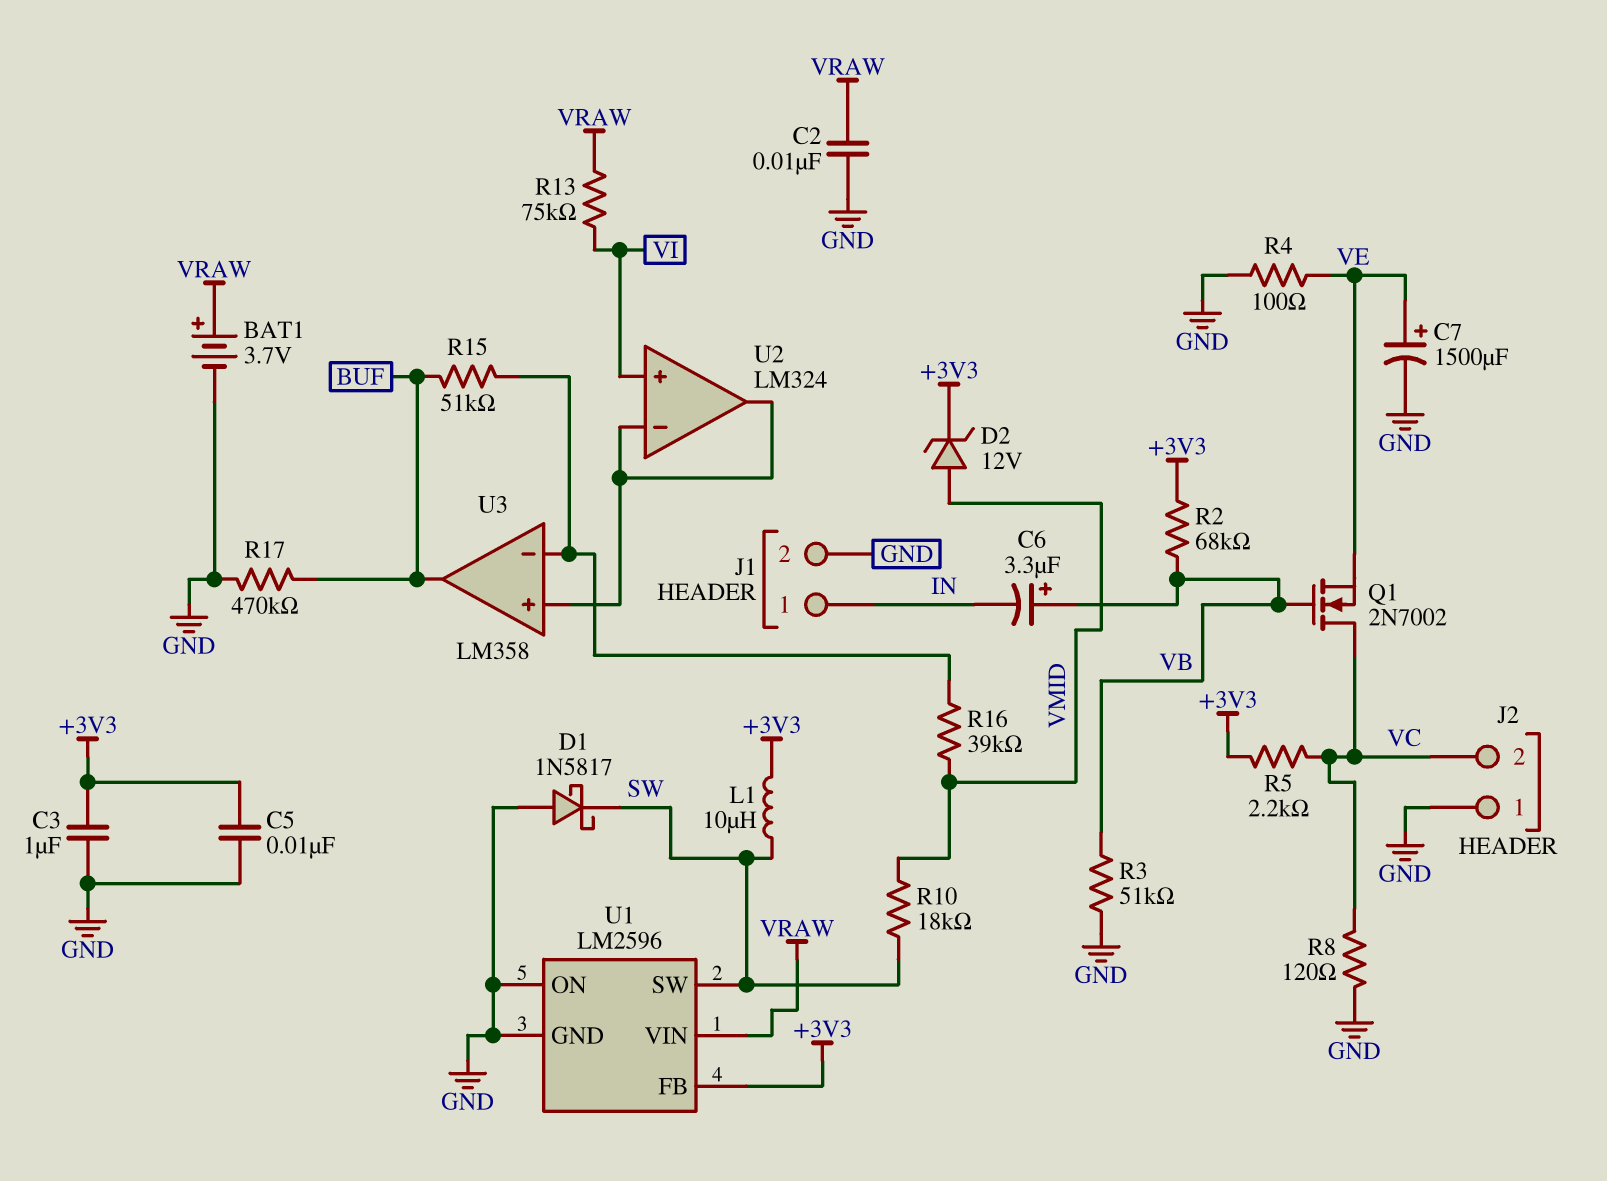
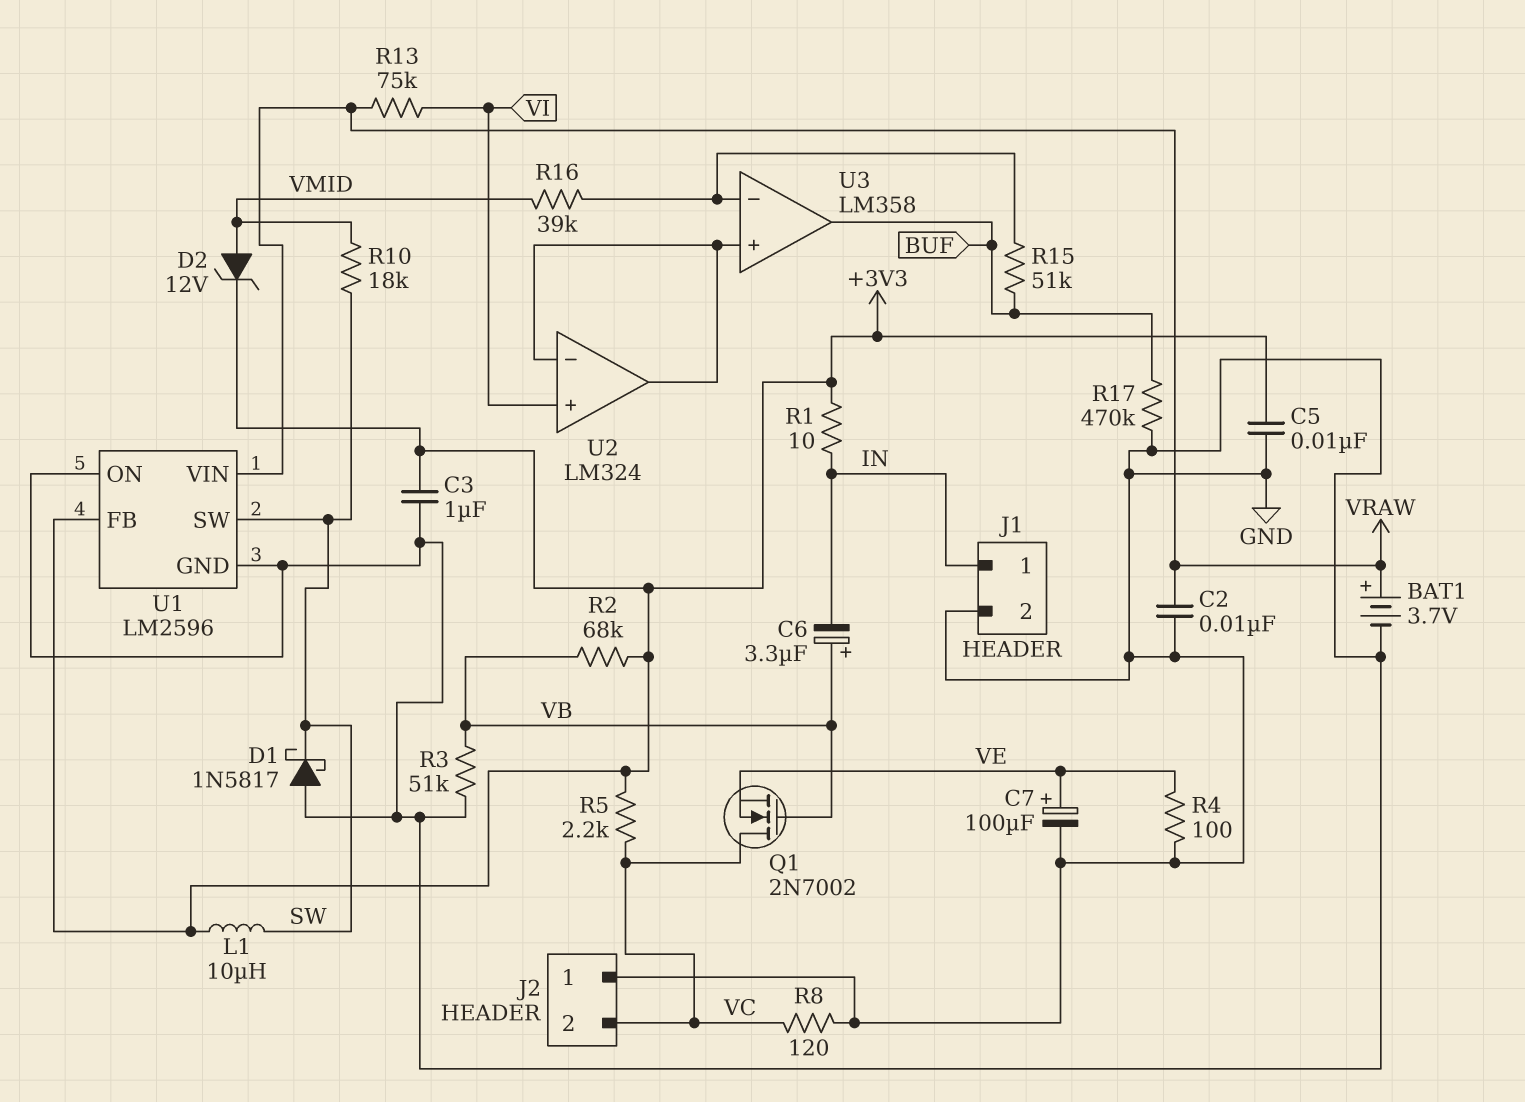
C7: 1500uF (plus VE, minus GND) -> 100uF (plus VE, minus GND)
R1: none -> 10 (+3V3, IN)

